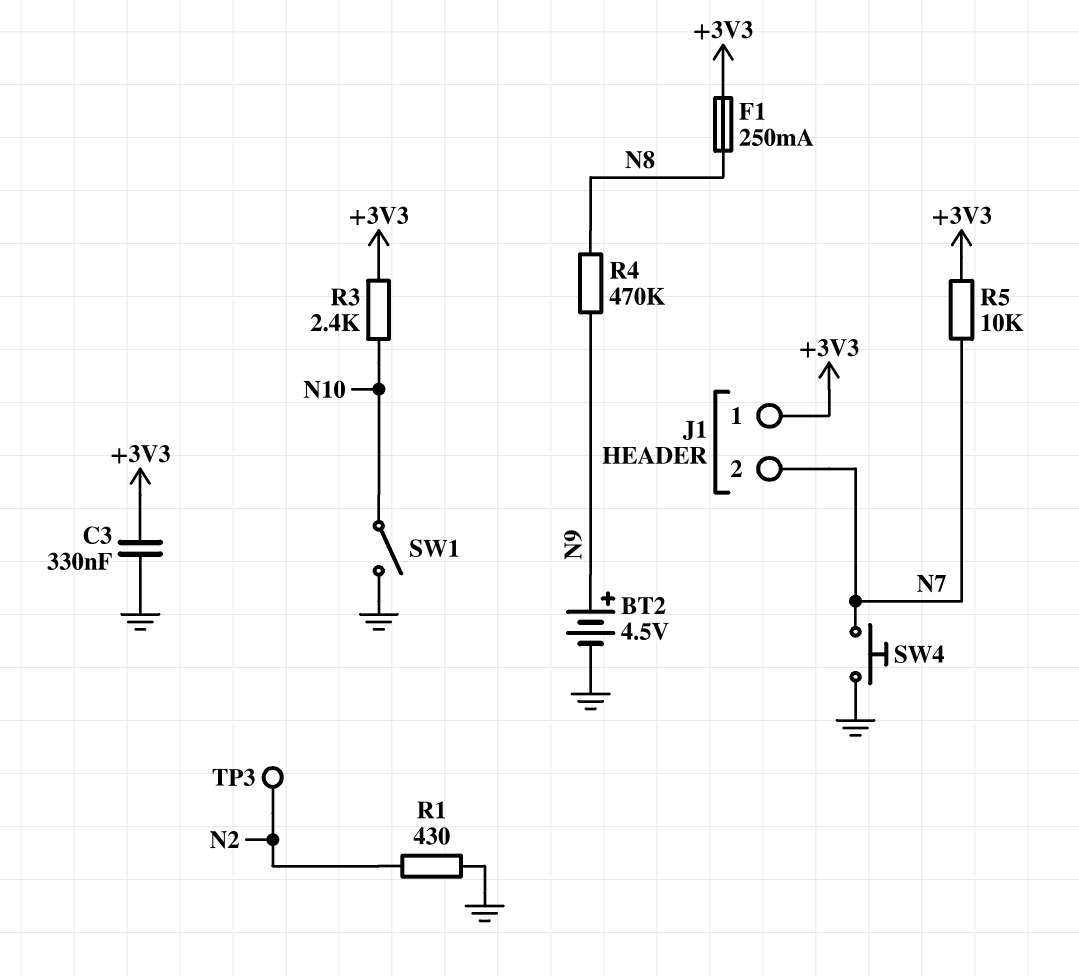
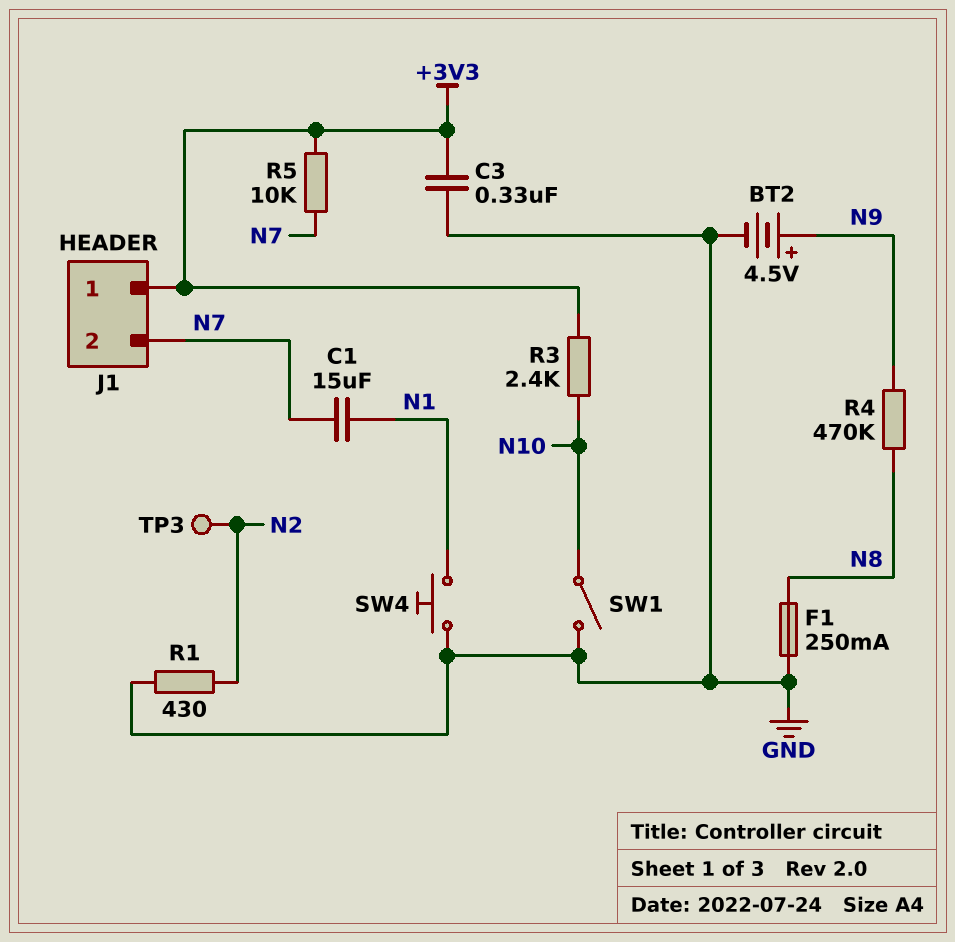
C1: none -> 15uF (N1, N7)
F1: 250mA (+3V3, N8) -> 250mA (GND, N8)
SW4: button (GND, N7) -> button (GND, N1)

